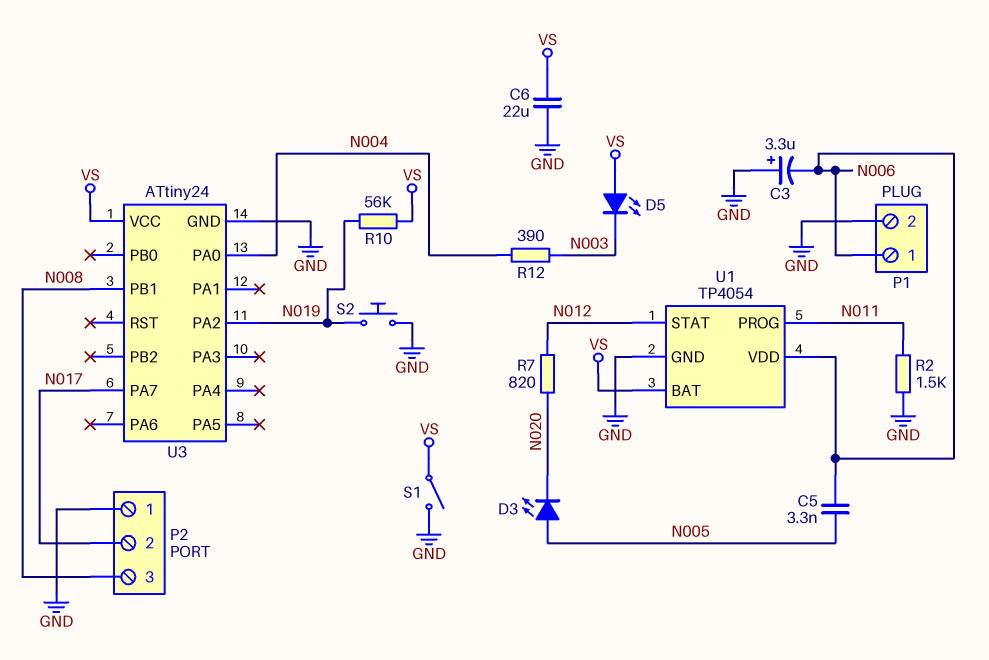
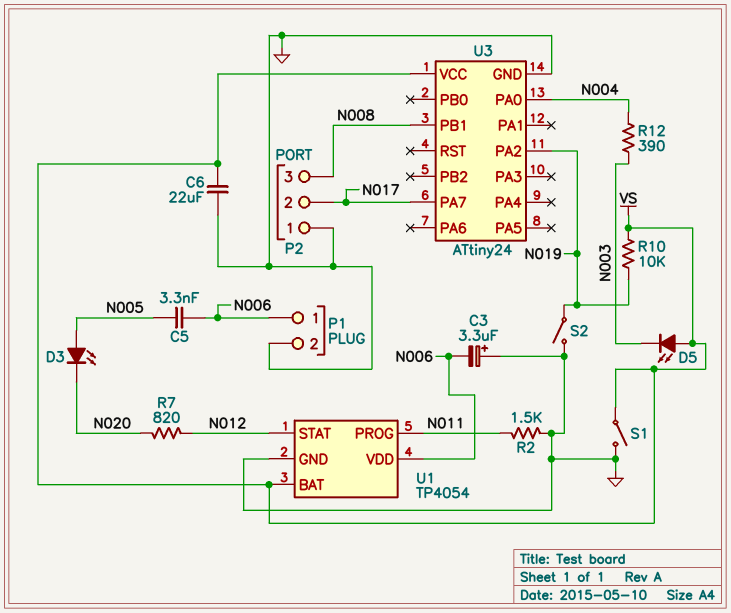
R10: 56k (N019, VS) -> 10k (N019, VS)
S2: button (GND, N019) -> switch (GND, N019)

